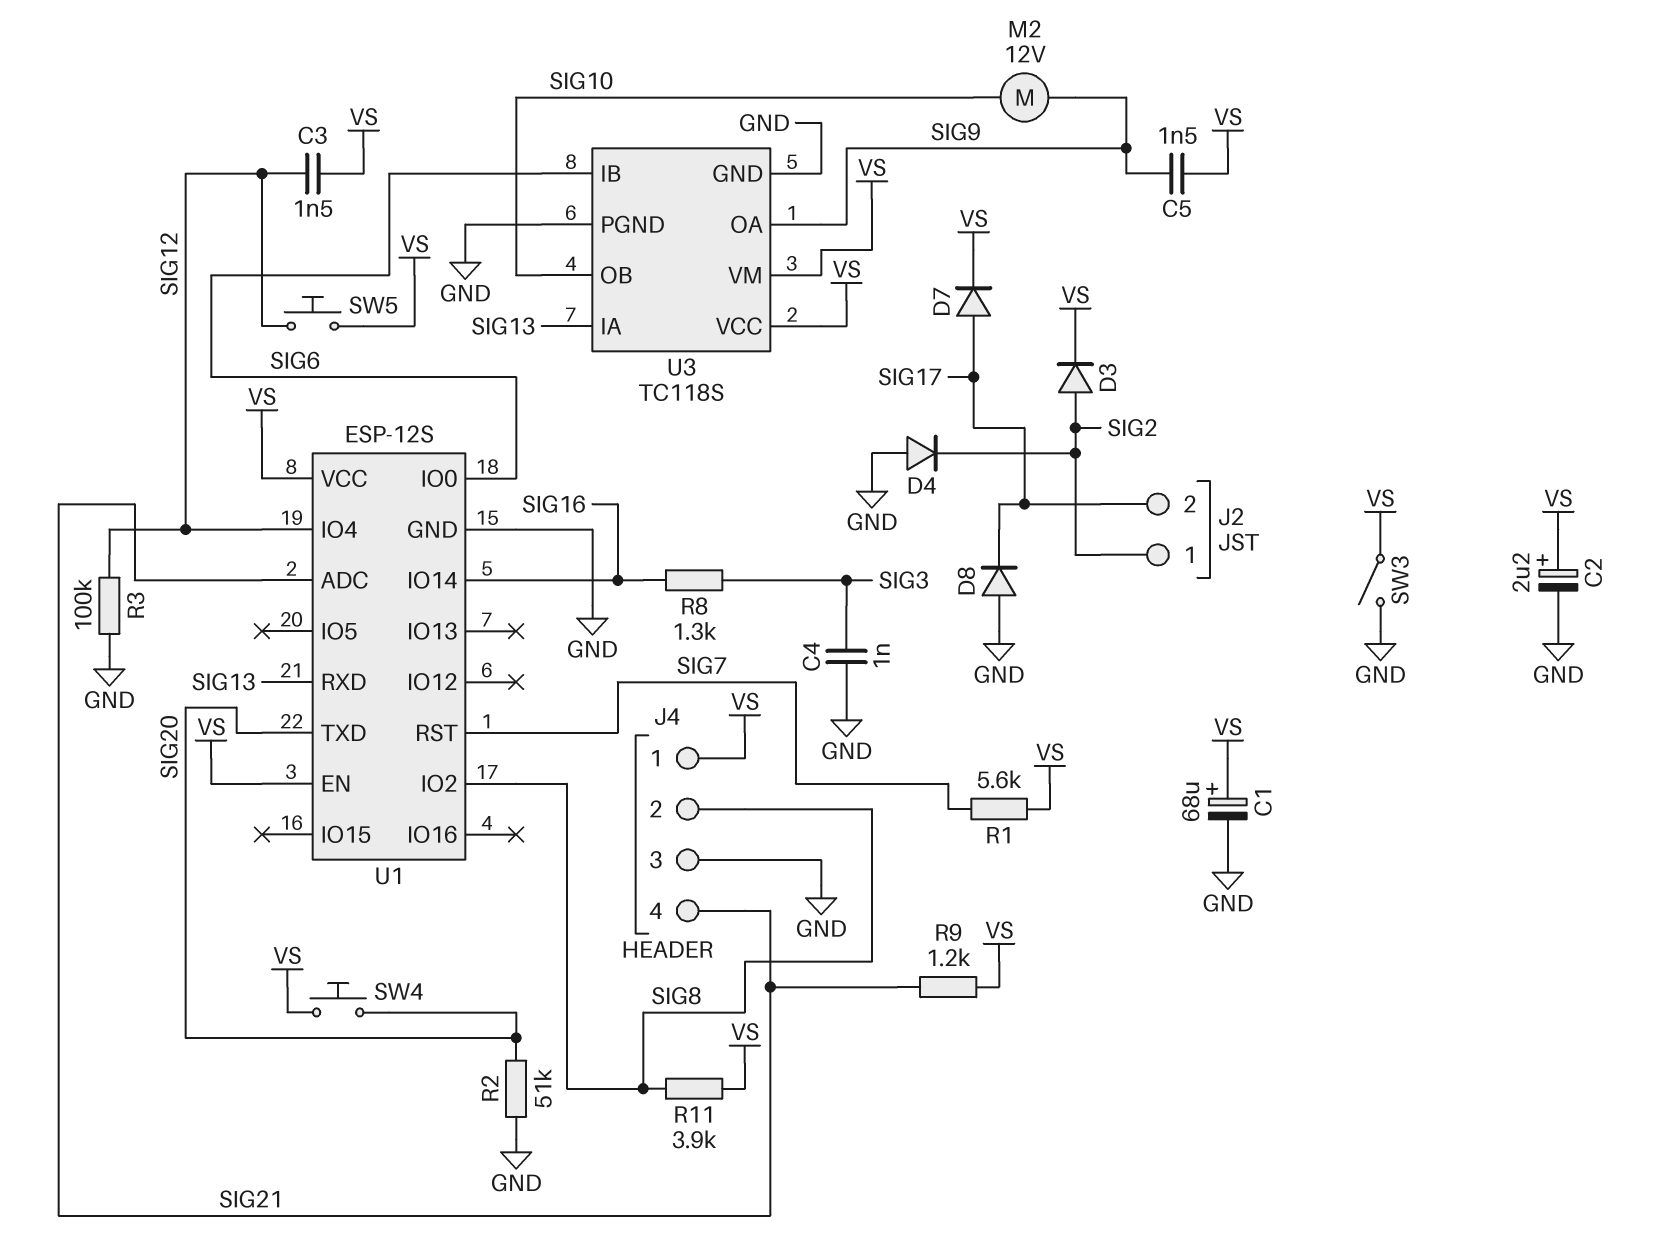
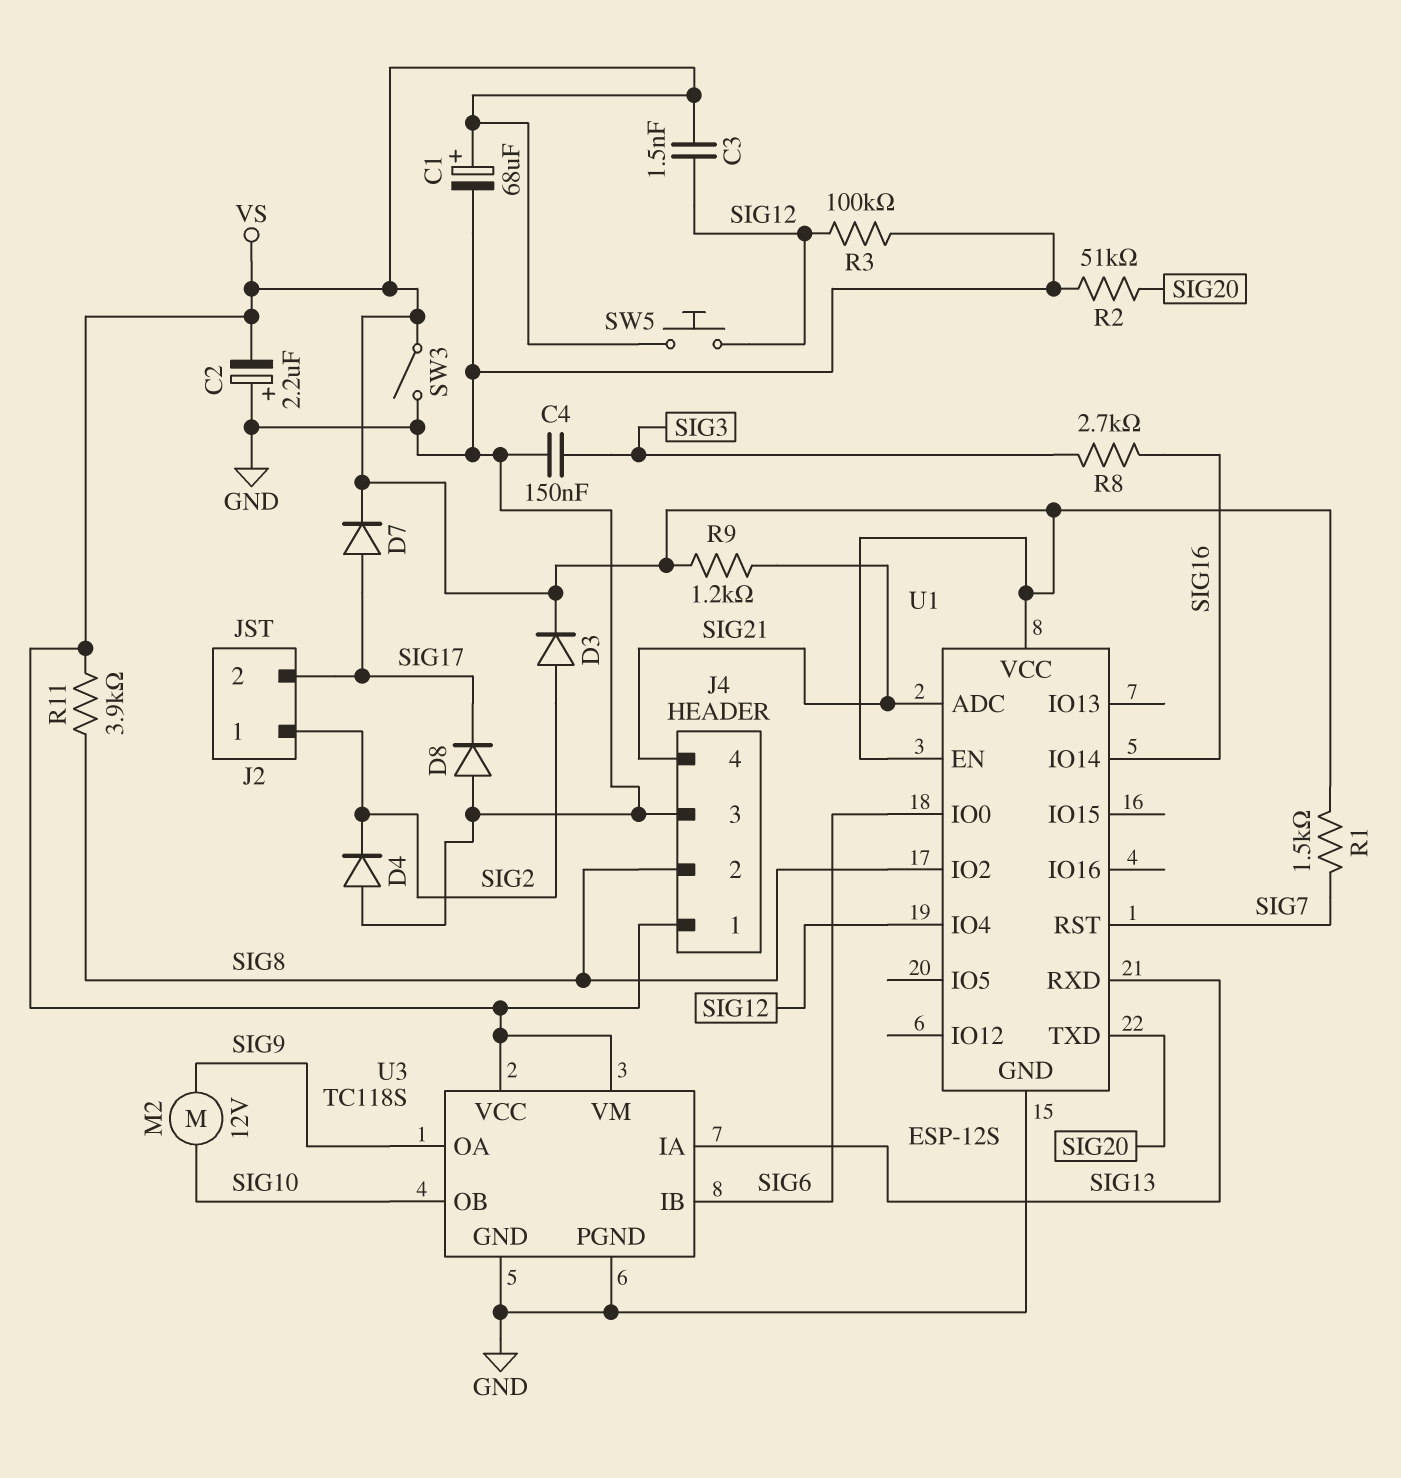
C2: 2.2uF (plus VS, minus GND) -> 2.2uF (plus GND, minus VS)
C4: 1nF (GND, SIG3) -> 150nF (GND, SIG3)
C5: 1.5nF (SIG9, VS) -> none
R1: 5.6k (SIG7, VS) -> 1.5k (SIG7, VS)
R8: 1.3k (SIG3, SIG16) -> 2.7k (SIG3, SIG16)
SW4: button (SIG20, VS) -> none

